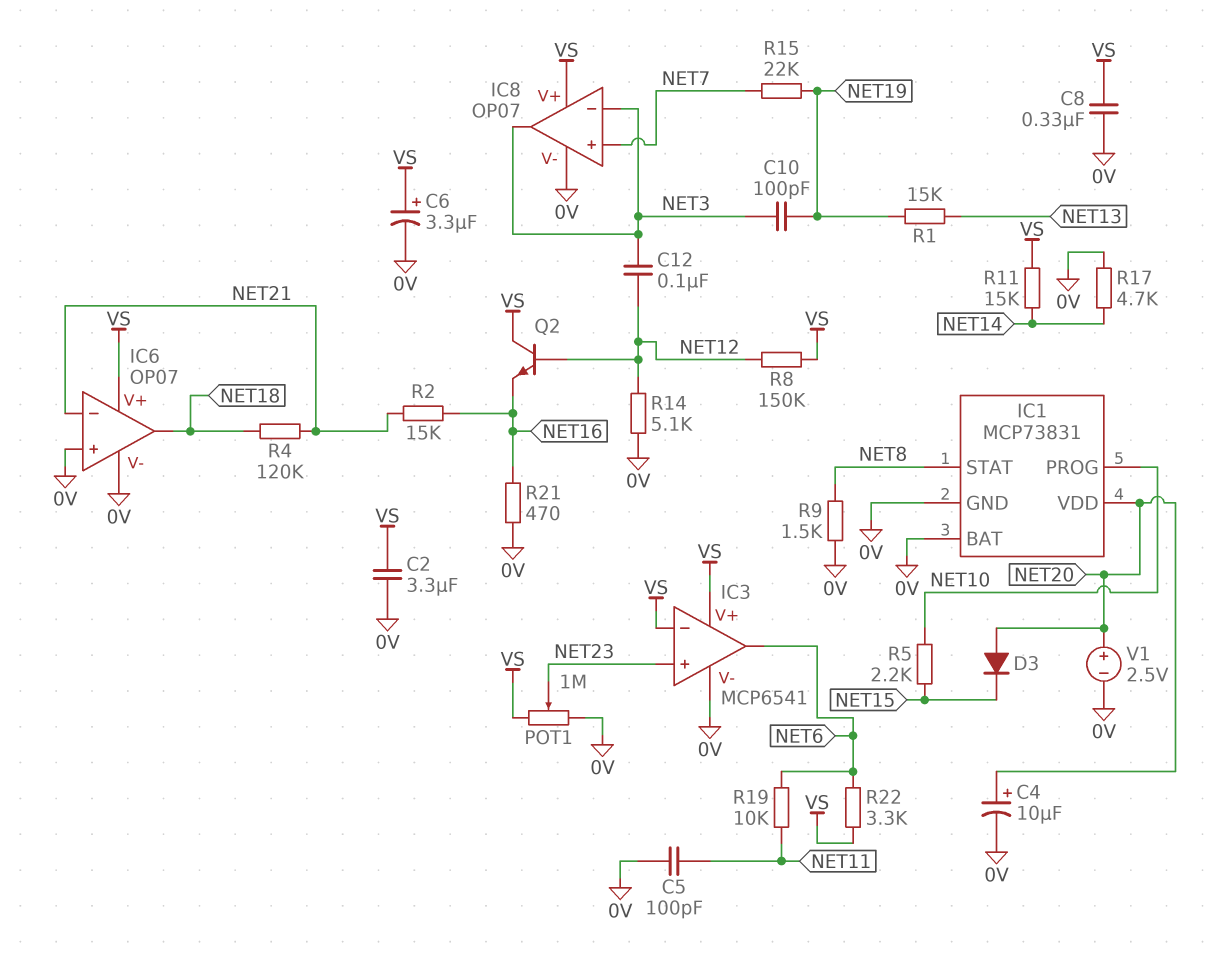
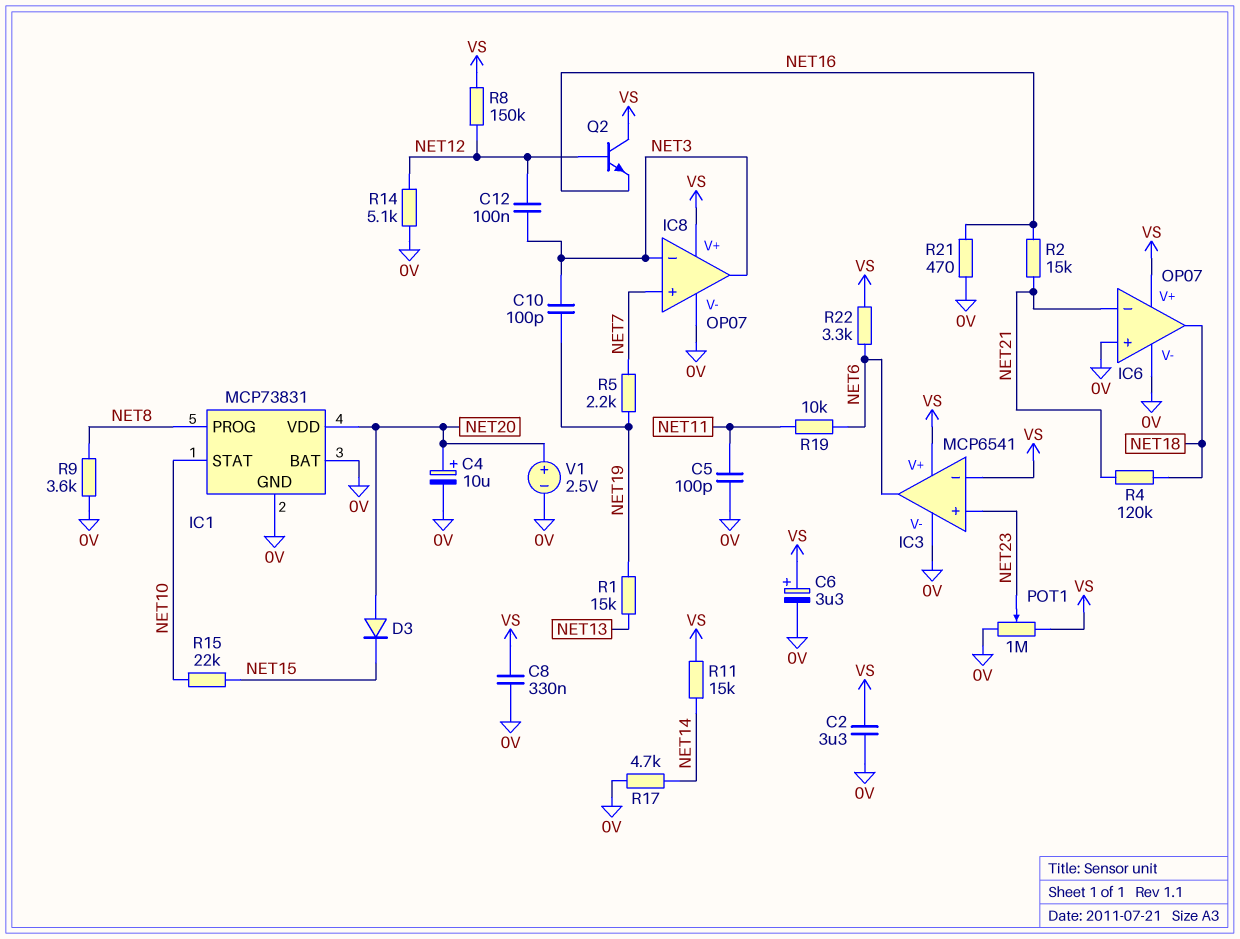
IC1 pin PROG: NET10 -> NET8
IC1 pin STAT: NET8 -> NET10
R5: 2.2k (NET10, NET15) -> 2.2k (NET7, NET19)
R9: 1.5k (0V, NET8) -> 3.6k (0V, NET8)
R15: 22k (NET7, NET19) -> 22k (NET10, NET15)

